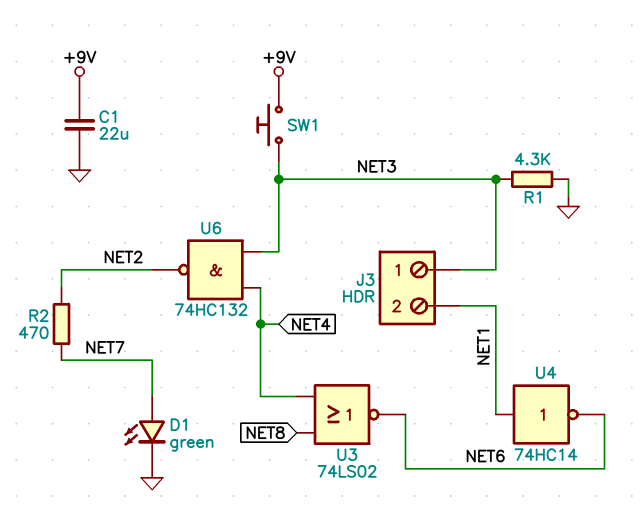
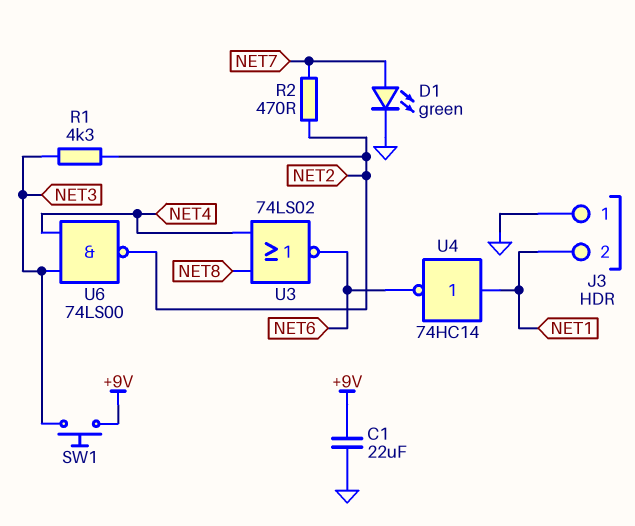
J3 pin 1: NET3 -> GND
R1: 4.3k (GND, NET3) -> 4.3k (NET2, NET3)
U6: NAND 74HC132 (in NET3, in NET4, out NET2) -> NAND 74LS00 (in NET3, in NET4, out NET2)

